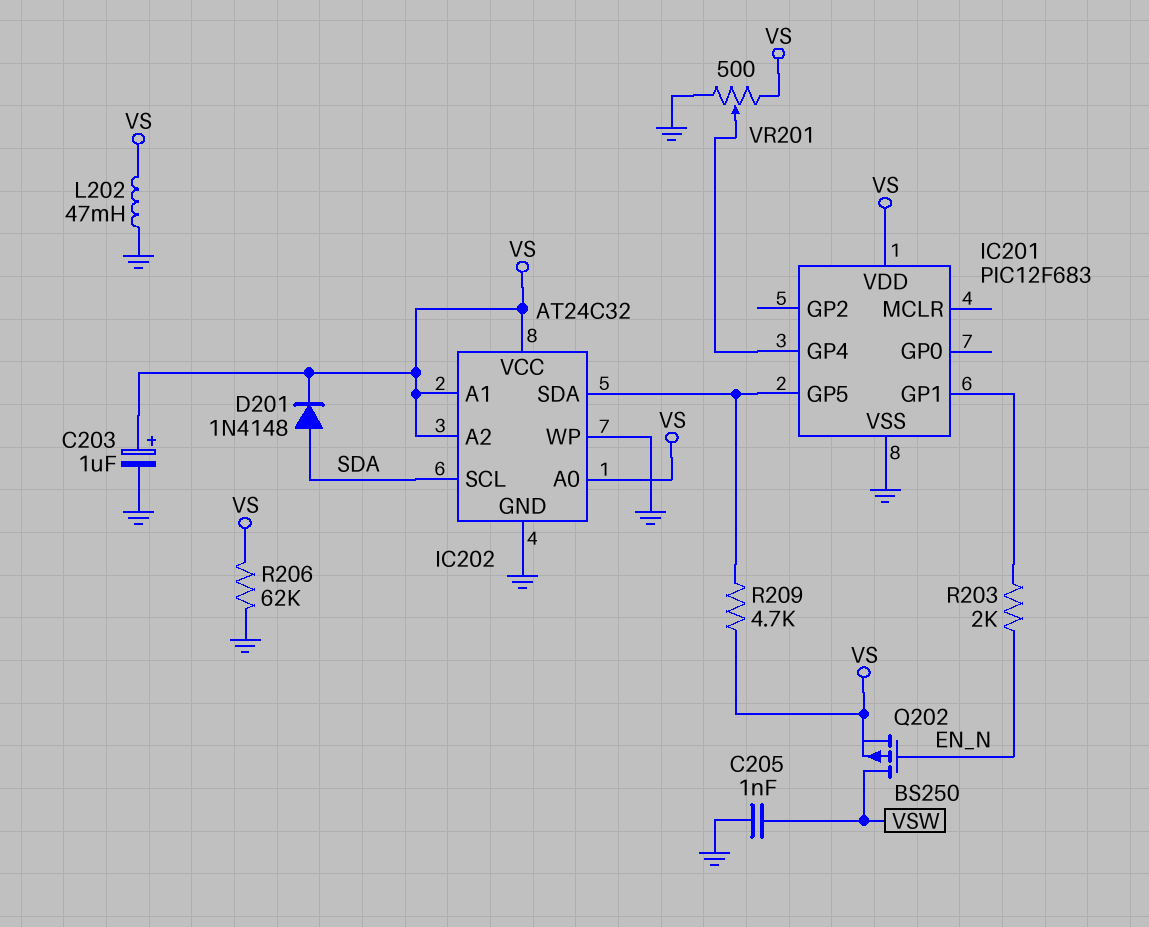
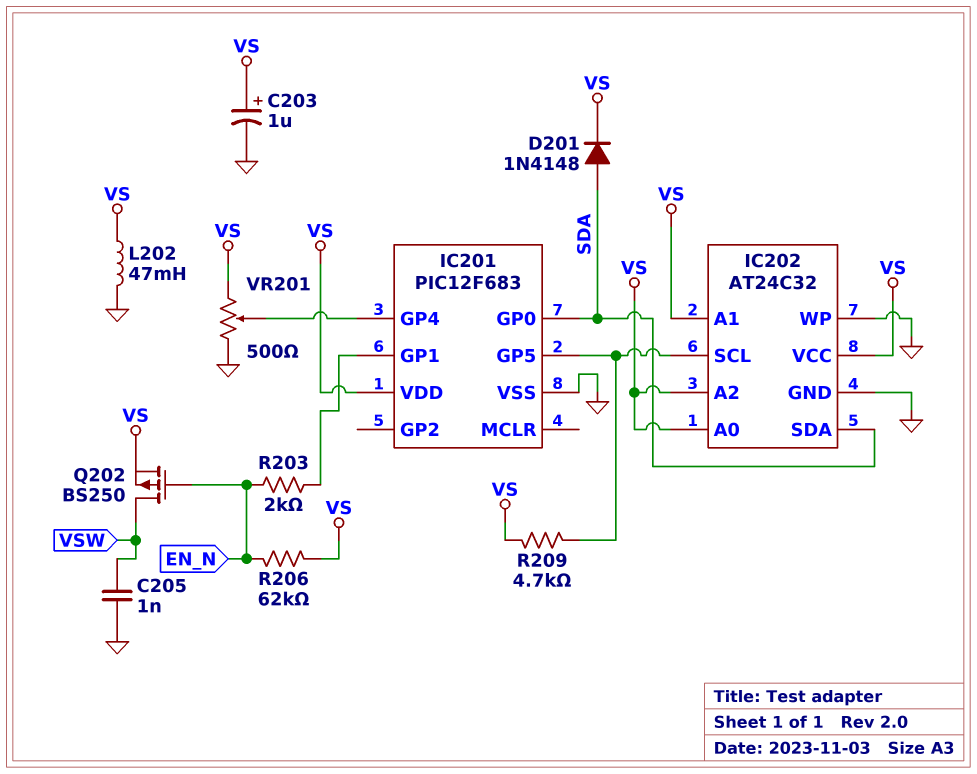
IC201 pin GP0: none -> SDA
IC202 pin SCL: SDA -> IC201/GP5
IC202 pin SDA: IC201/GP5 -> SDA
R206: 62k (GND, VS) -> 62k (EN_N, VS)

